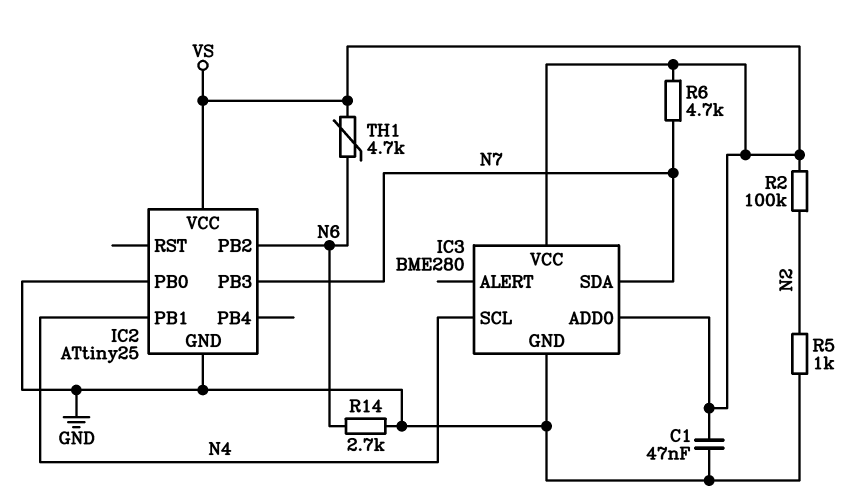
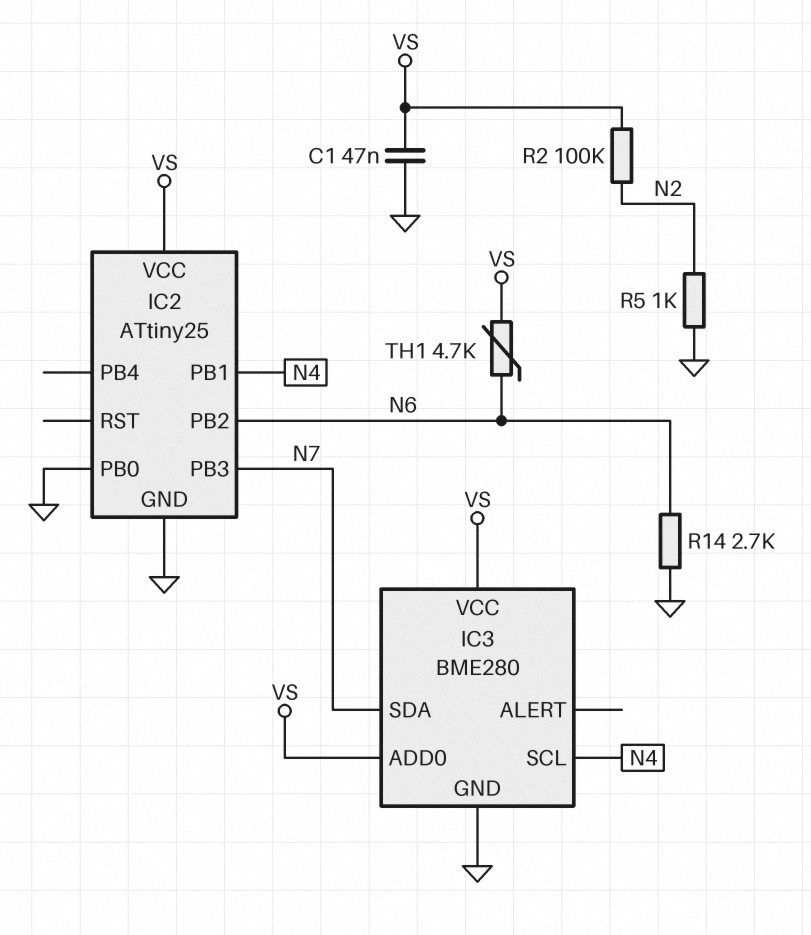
R6: 4.7k (N7, VS) -> none

